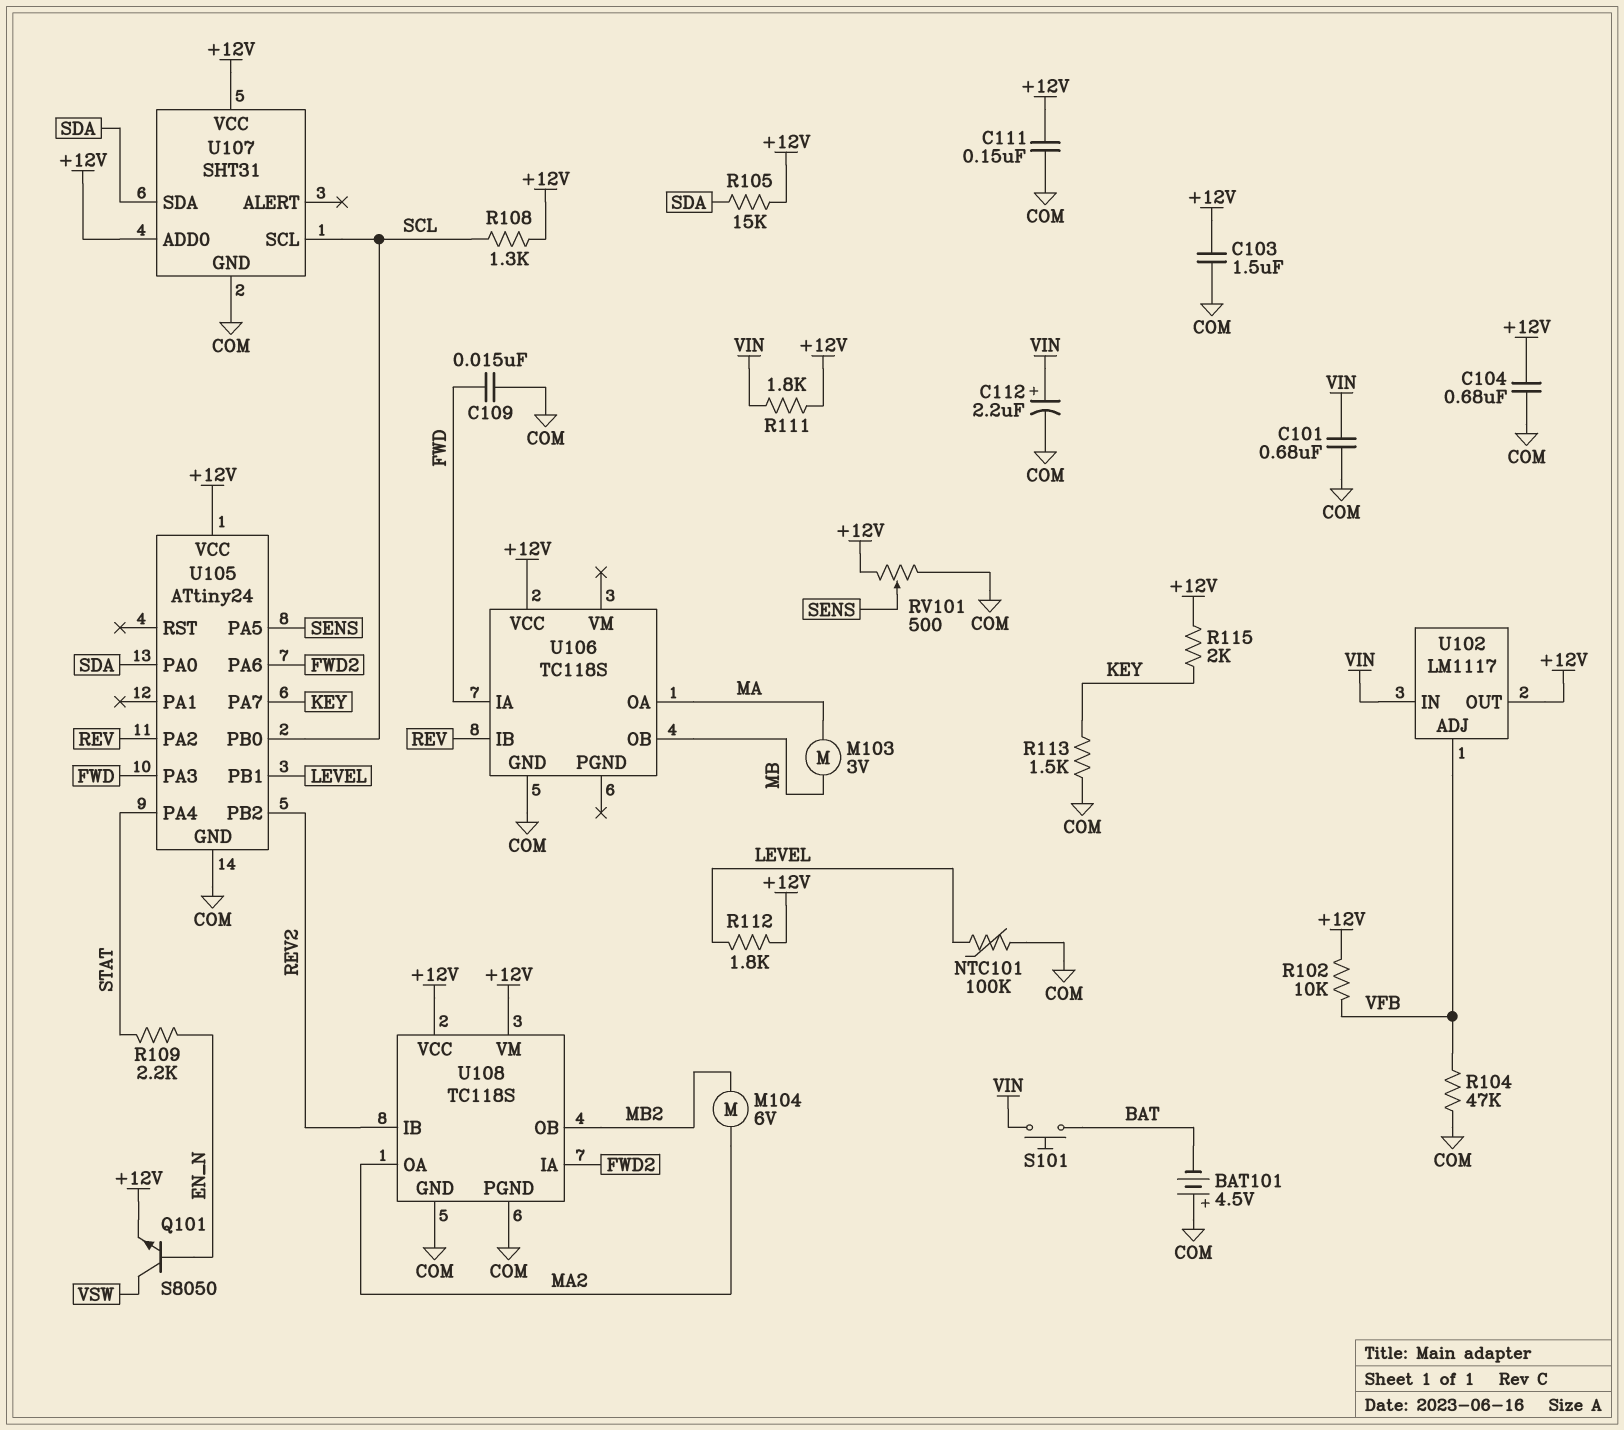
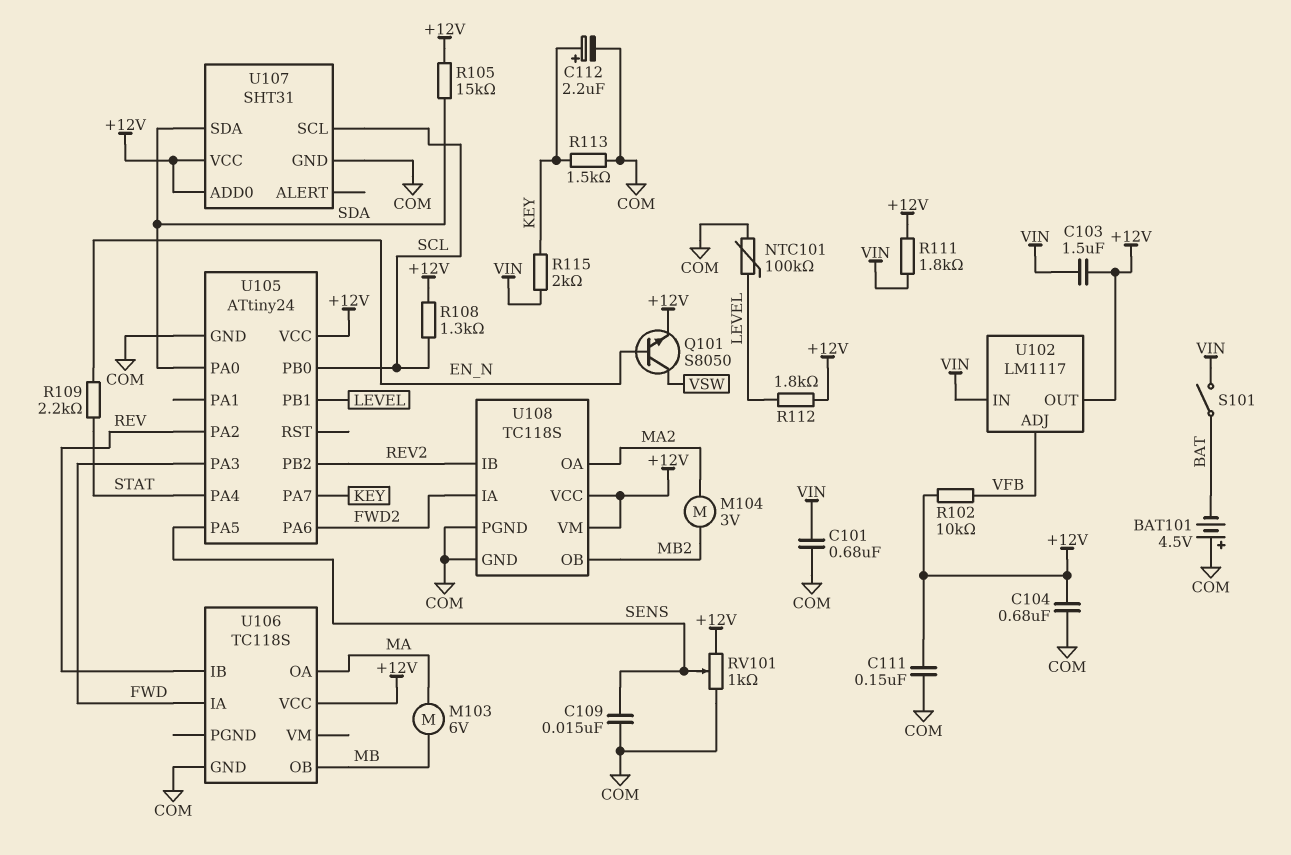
C103: 1.5uF (+12V, COM) -> 1.5uF (+12V, VIN)
C109: 15nF (COM, FWD) -> 15nF (COM, SENS)
C112: 2.2uF (plus VIN, minus COM) -> 2.2uF (plus KEY, minus COM)
M103: motor 3V (MA, MB) -> motor 6V (MA, MB)
M104: motor 6V (MA2, MB2) -> motor 3V (MA2, MB2)
R104: 47k (COM, VFB) -> none
R115: 2k (+12V, KEY) -> 2k (KEY, VIN)
RV101: 500 (+12V, COM, wiper SENS) -> 1k (+12V, COM, wiper SENS)
S101: button (BAT, VIN) -> switch (BAT, VIN)

